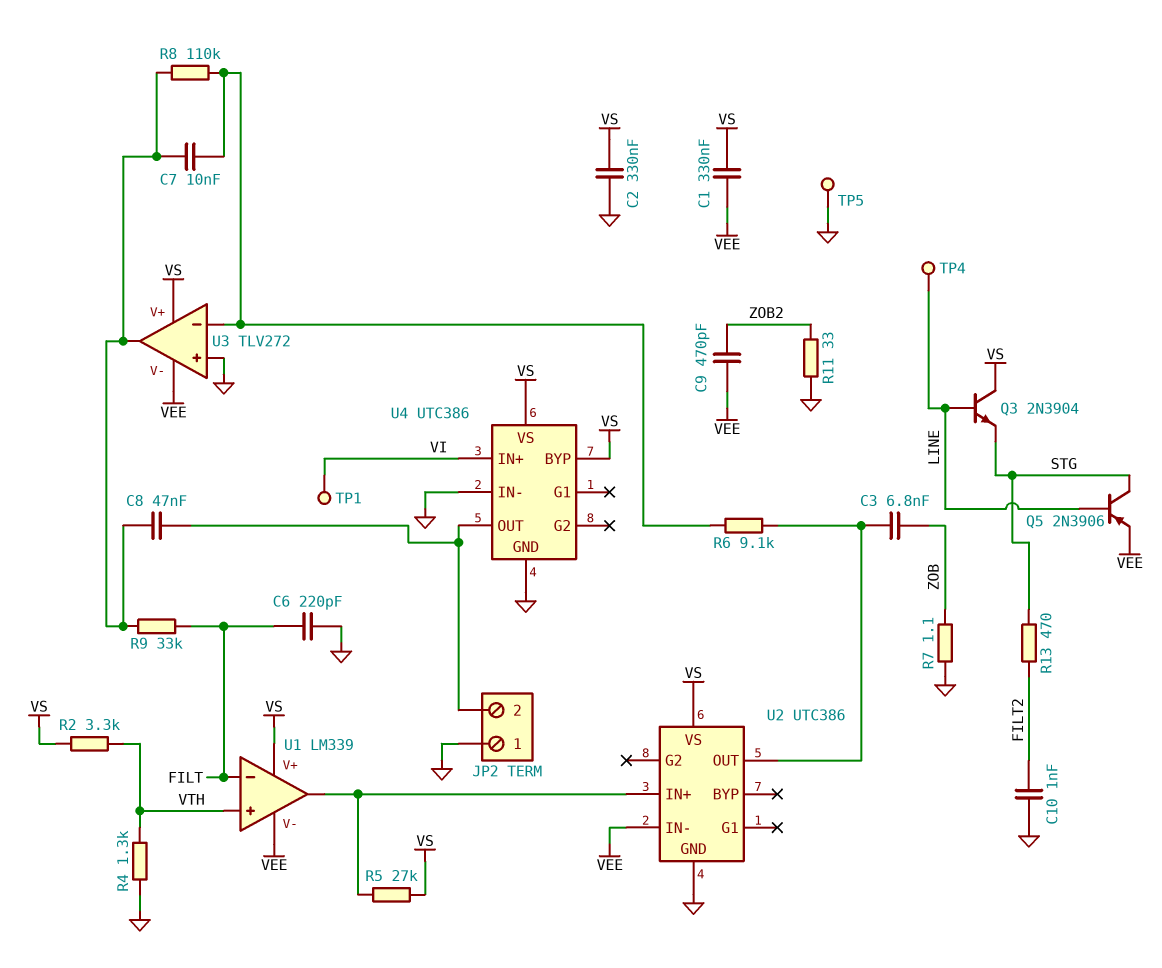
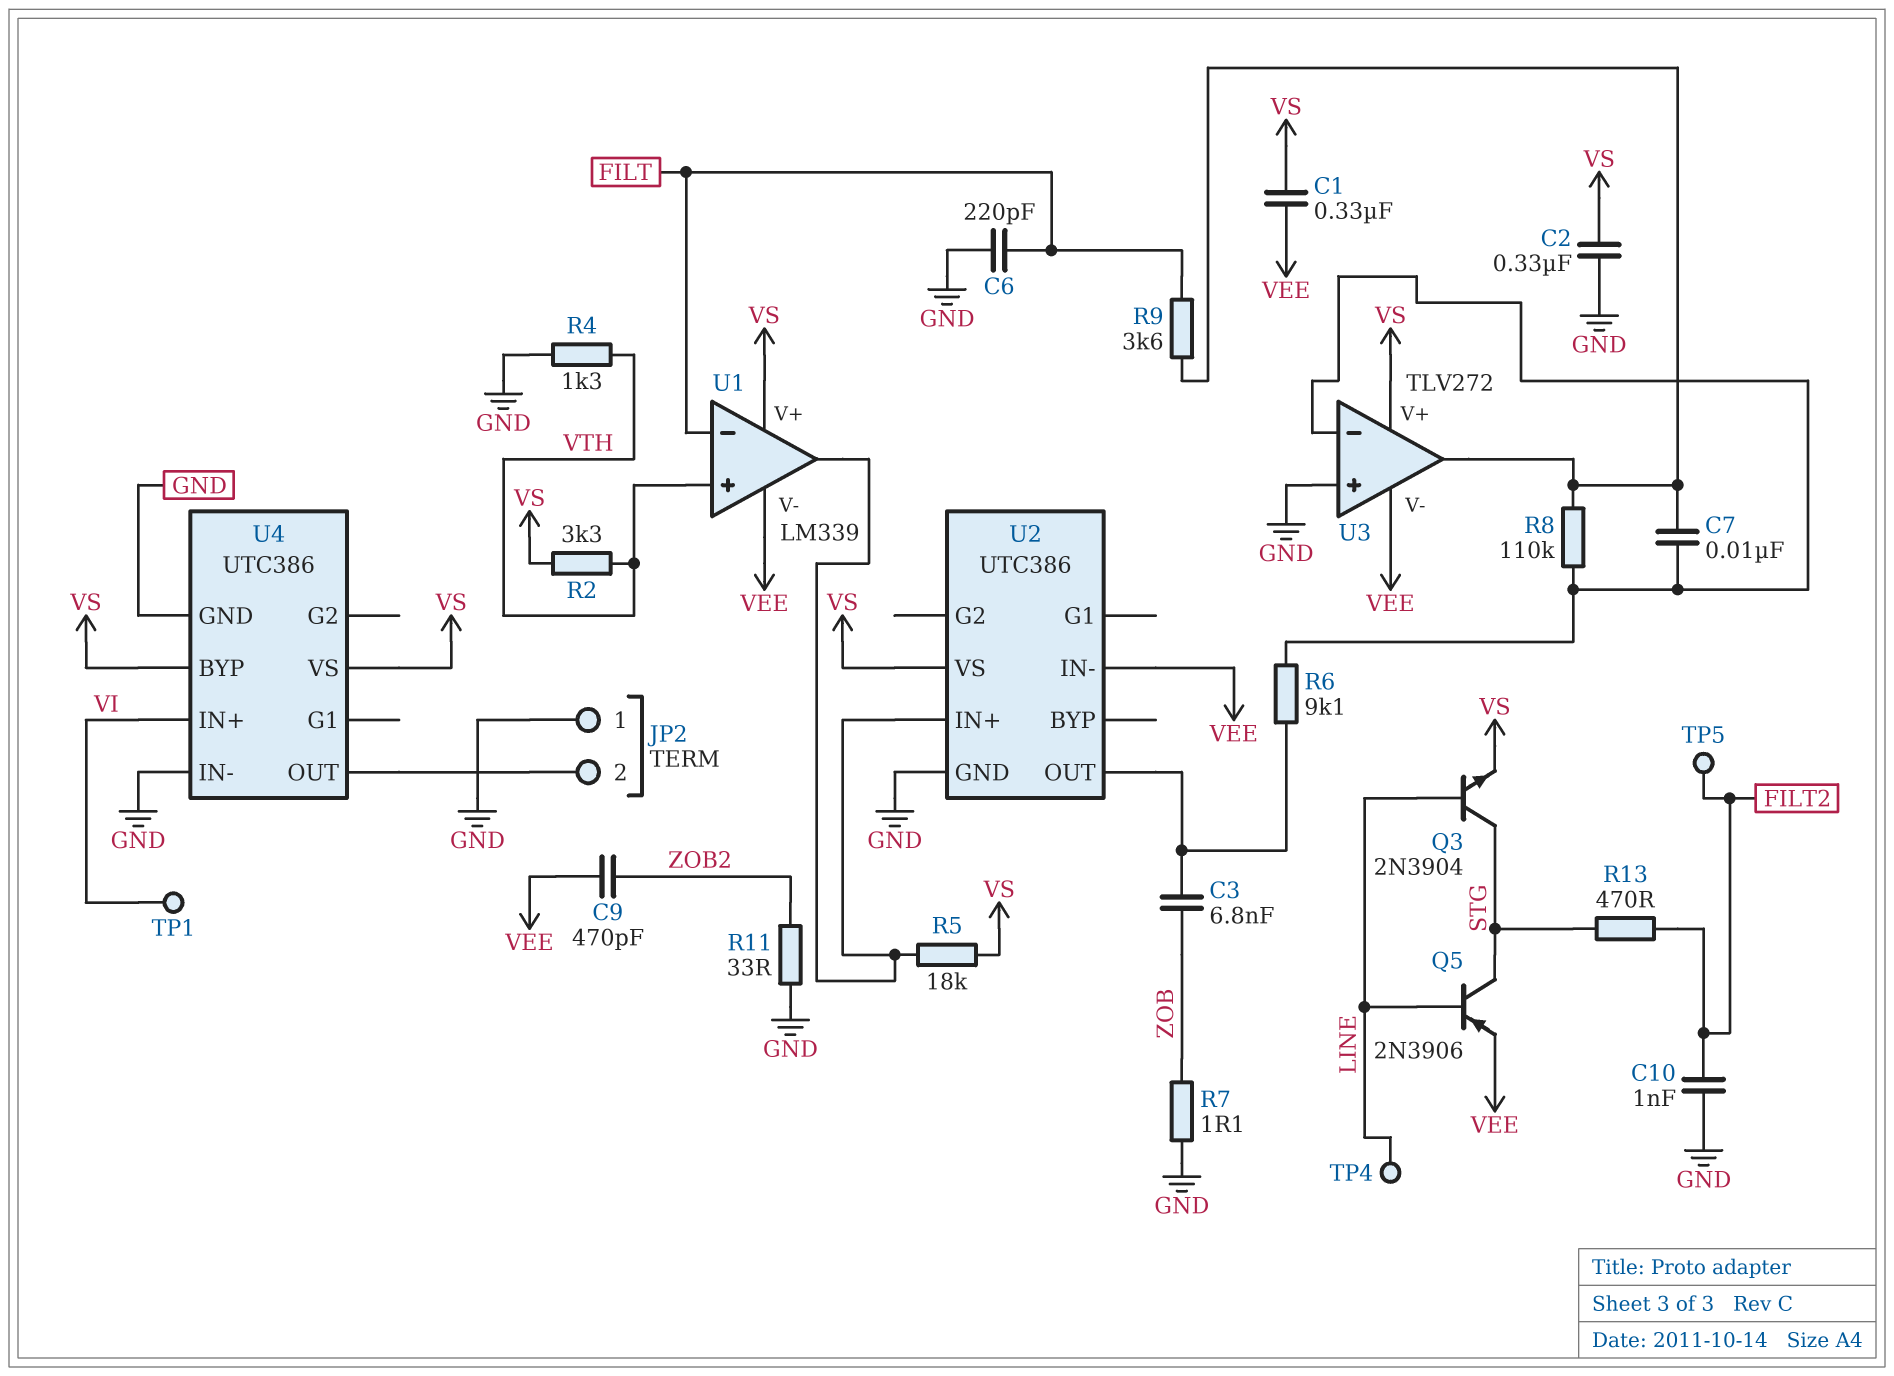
C8: 47nF (JP2/2, U3/out) -> none
Q3: NPN 2N3904 (B LINE, C VS, E STG) -> NPN 2N3904 (B LINE, C STG, E VS)
R5: 27k (U1/out, VS) -> 18k (U1/out, VS)
R9: 33k (FILT, U3/out) -> 3.6k (FILT, U3/out)
TP5: test point (GND) -> test point (FILT2)

